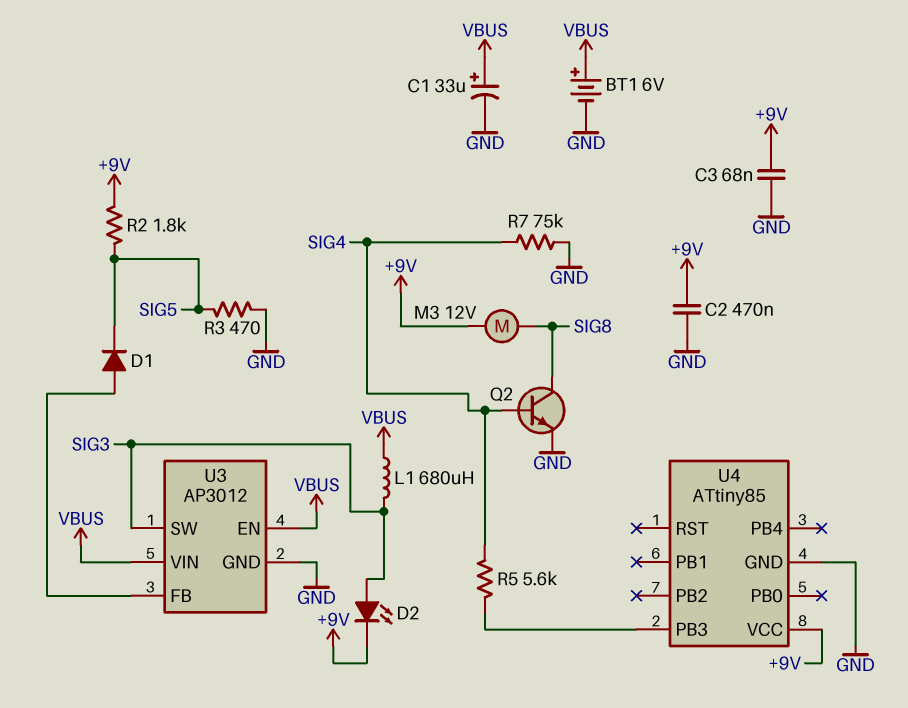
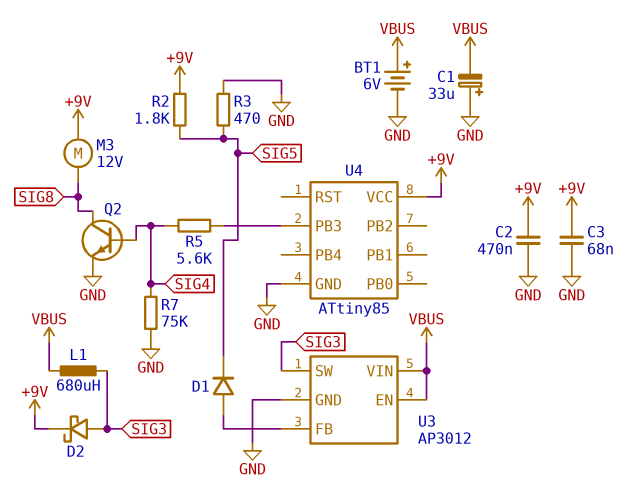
C1: 33uF (plus VBUS, minus GND) -> 33uF (plus GND, minus VBUS)
D2: LED (A SIG3, K +9V) -> schottky (A SIG3, K +9V)

